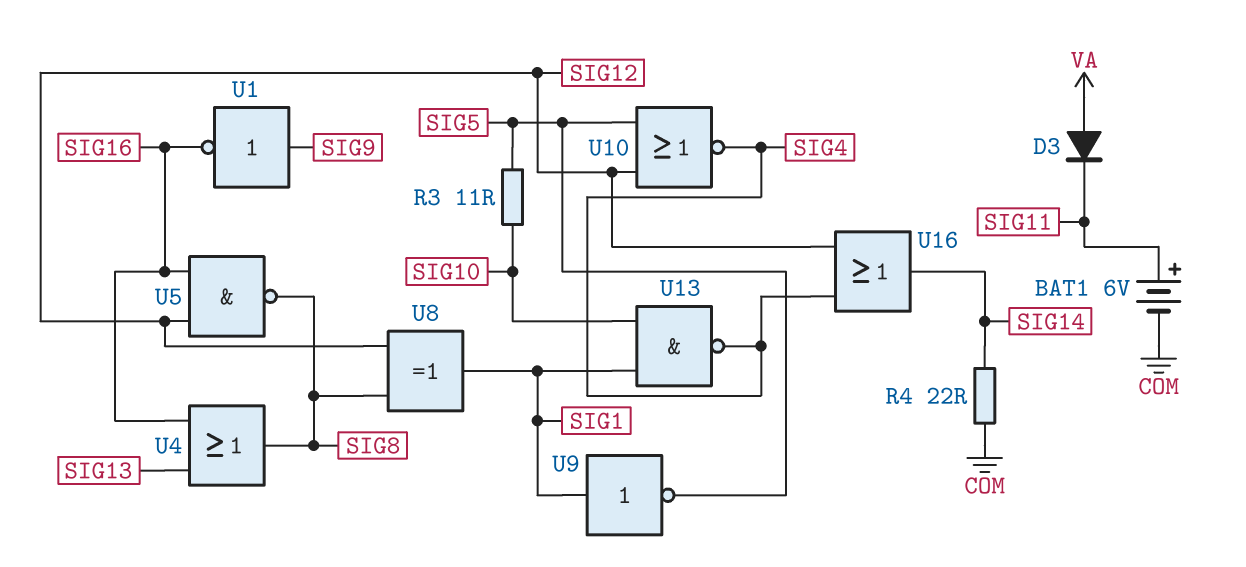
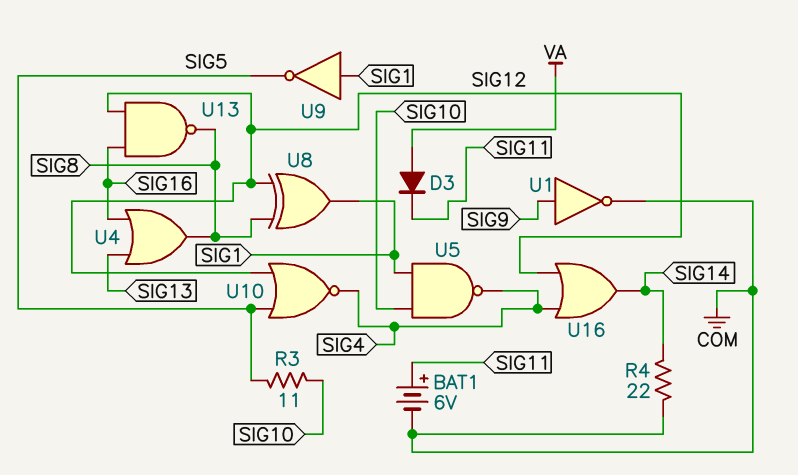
U1: NOT (in SIG9, out SIG16) -> NOT (in SIG9, out COM)
U5: NAND (in SIG12, in SIG16, out SIG8) -> NAND (in SIG1, in SIG10, out SIG4)
U13: NAND (in SIG1, in SIG10, out SIG4) -> NAND (in SIG12, in SIG16, out SIG8)

